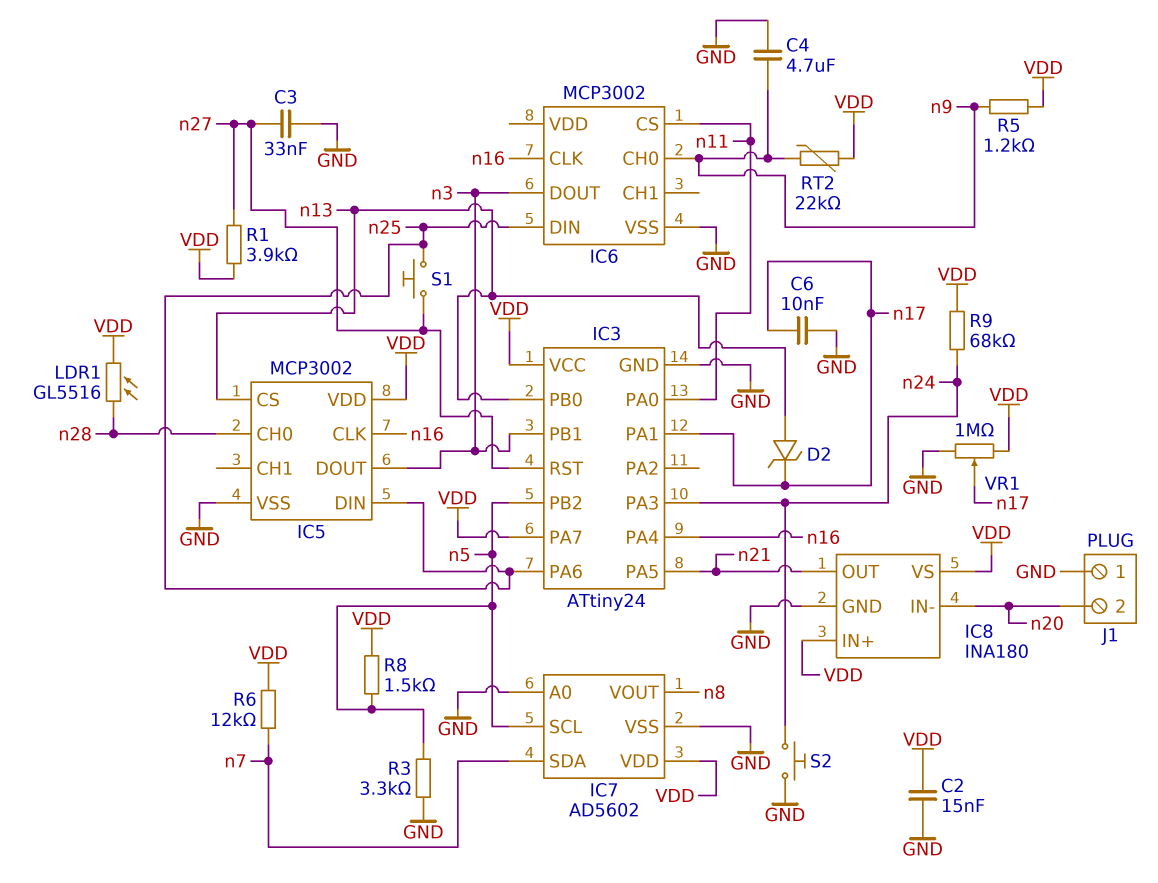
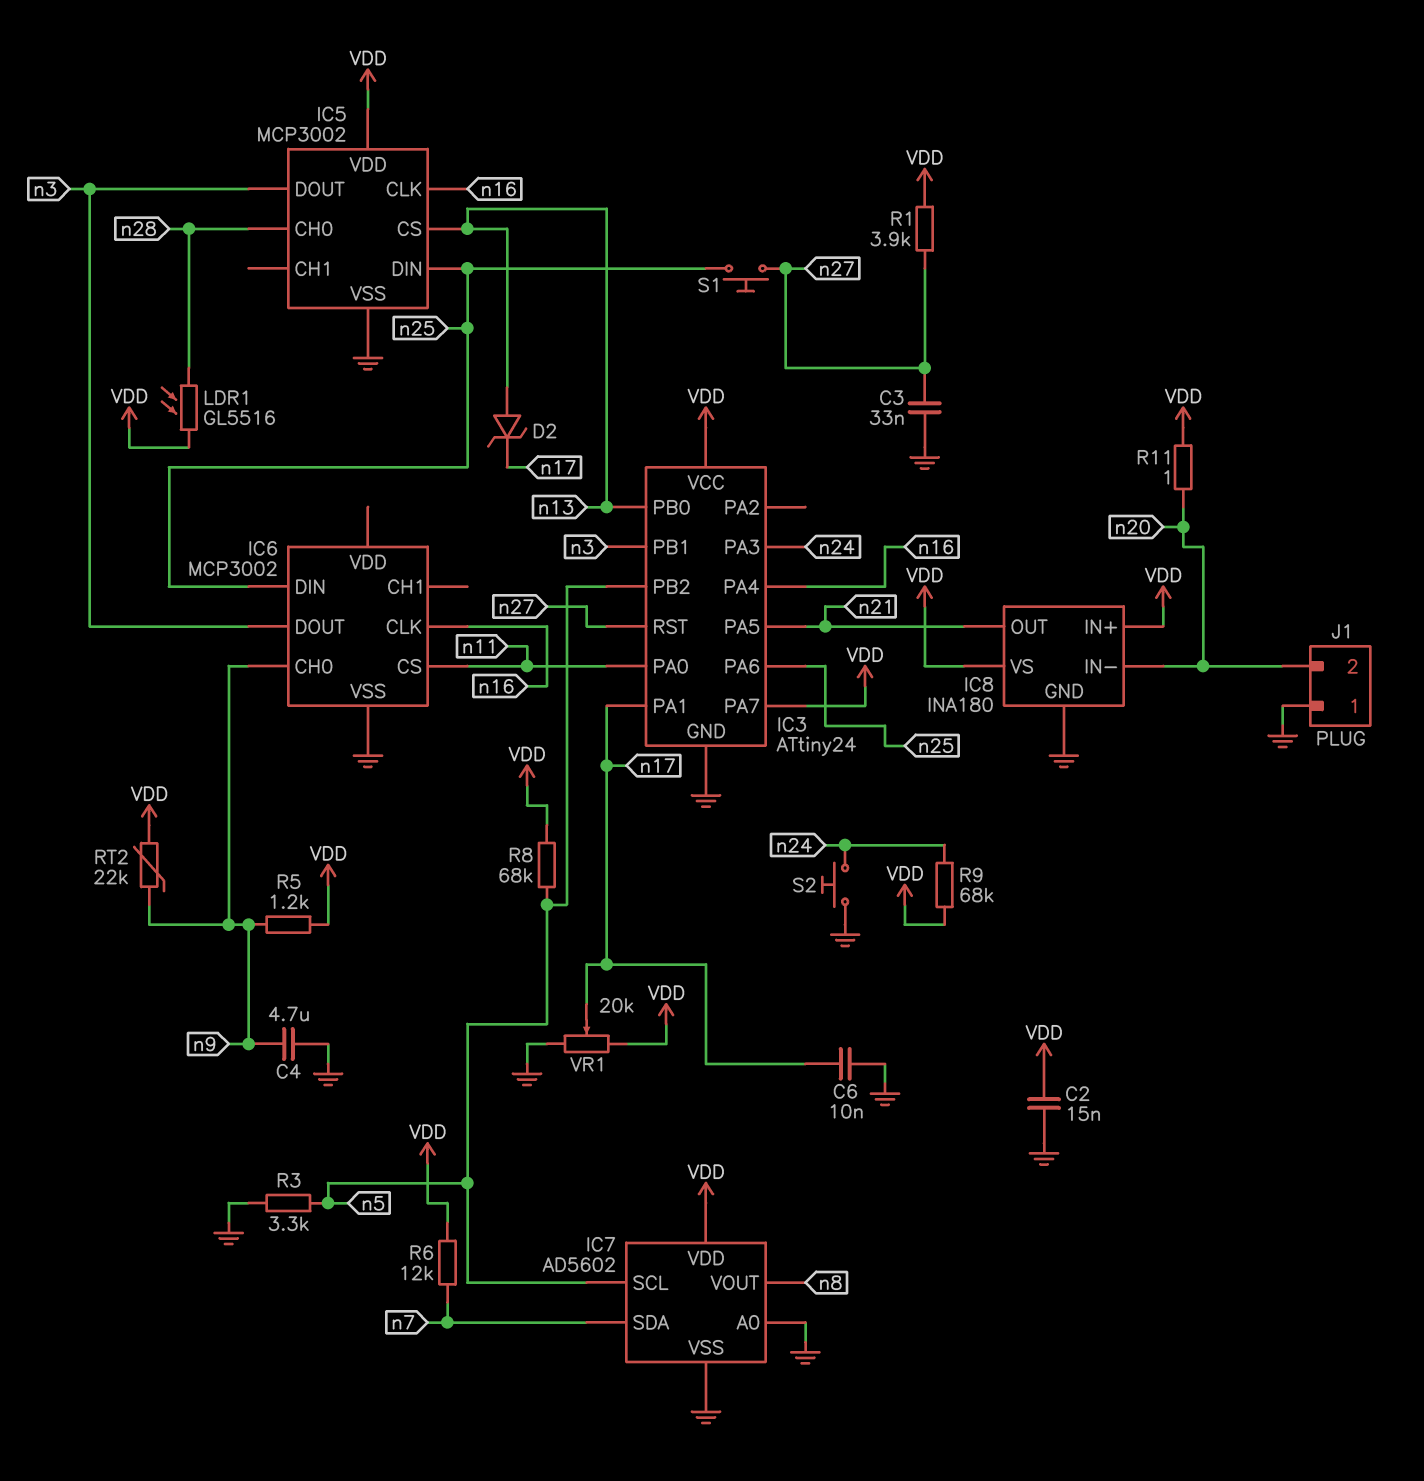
R8: 1.5k (VDD, n5) -> 68k (VDD, n5)
R11: none -> 1 (VDD, n20)
VR1: 1M (GND, VDD, wiper n17) -> 20k (GND, VDD, wiper n17)

